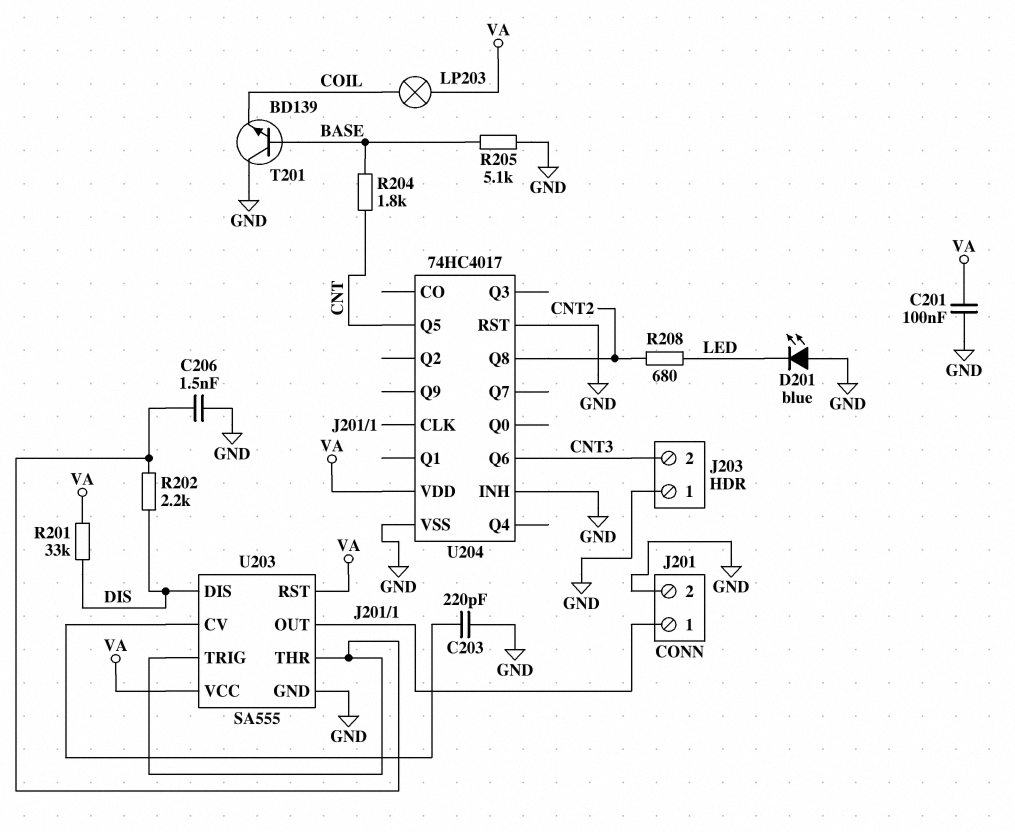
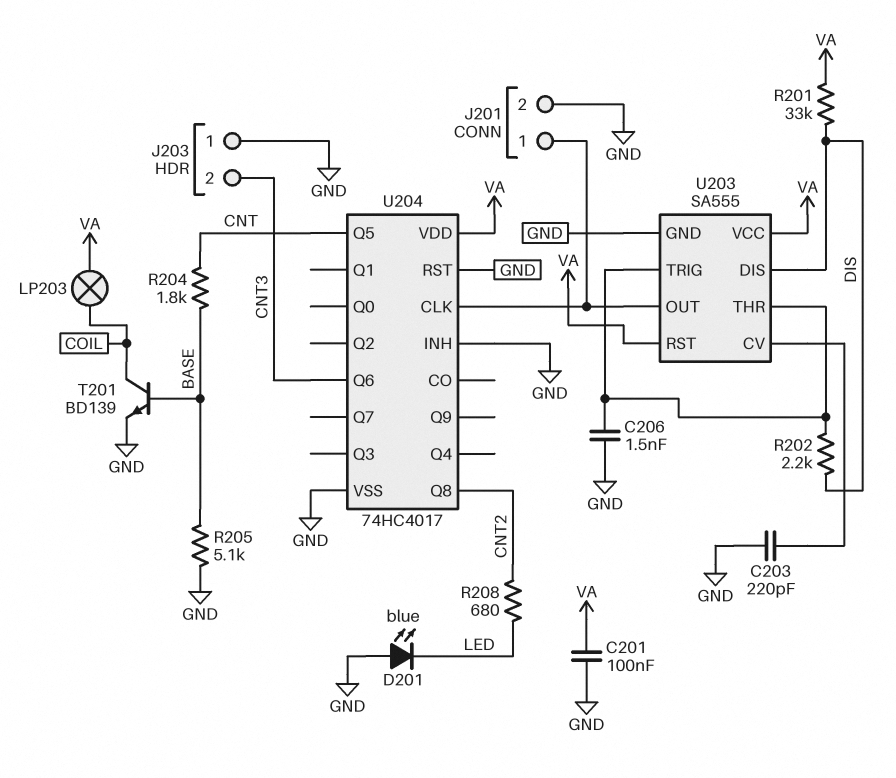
T201: NPN BD139 (B BASE, C GND, E COIL) -> NPN BD139 (B BASE, C COIL, E GND)

